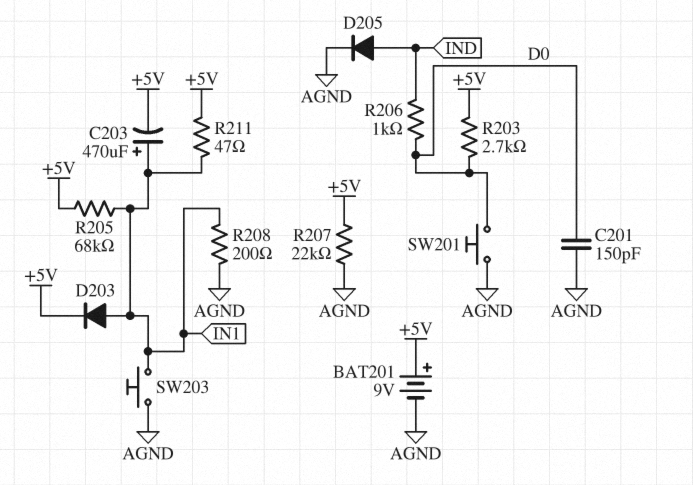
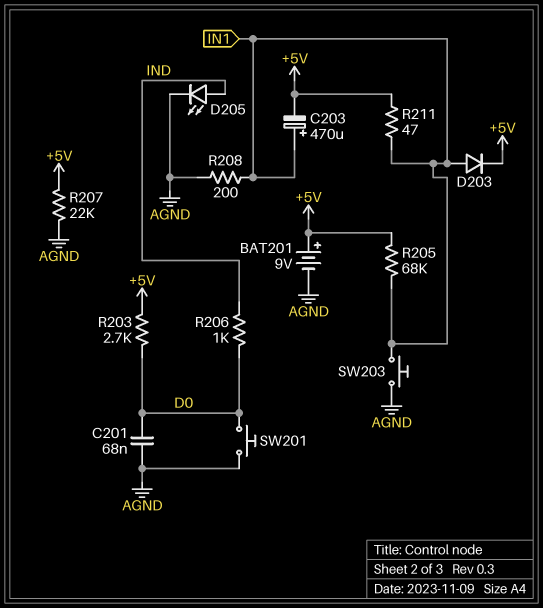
C201: 150pF (AGND, D0) -> 68nF (AGND, D0)
D205: diode (A IND, K AGND) -> LED (A IND, K AGND)

